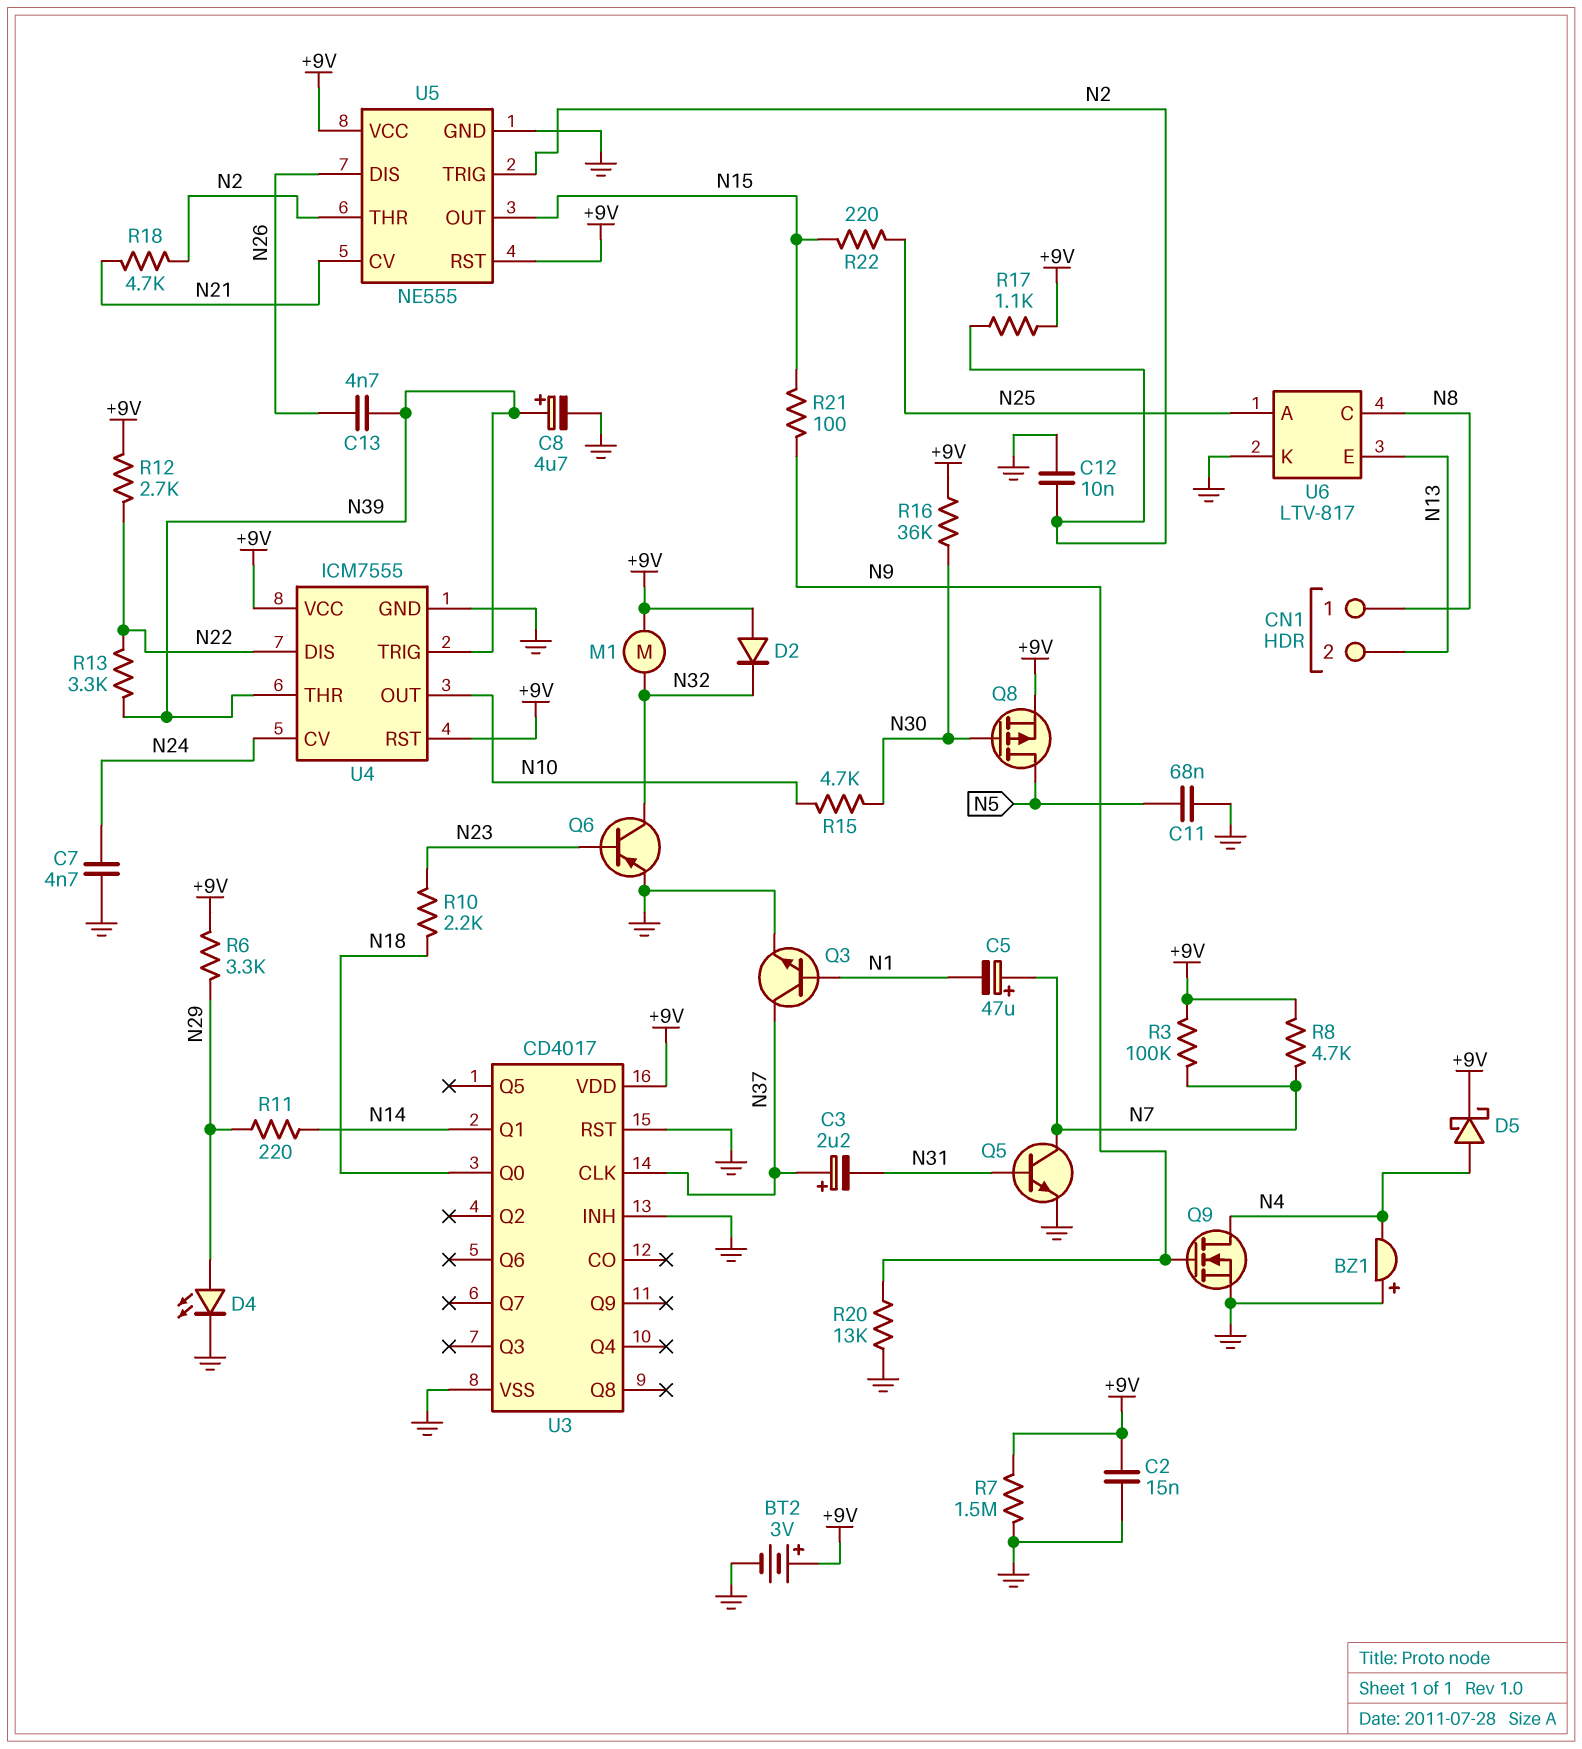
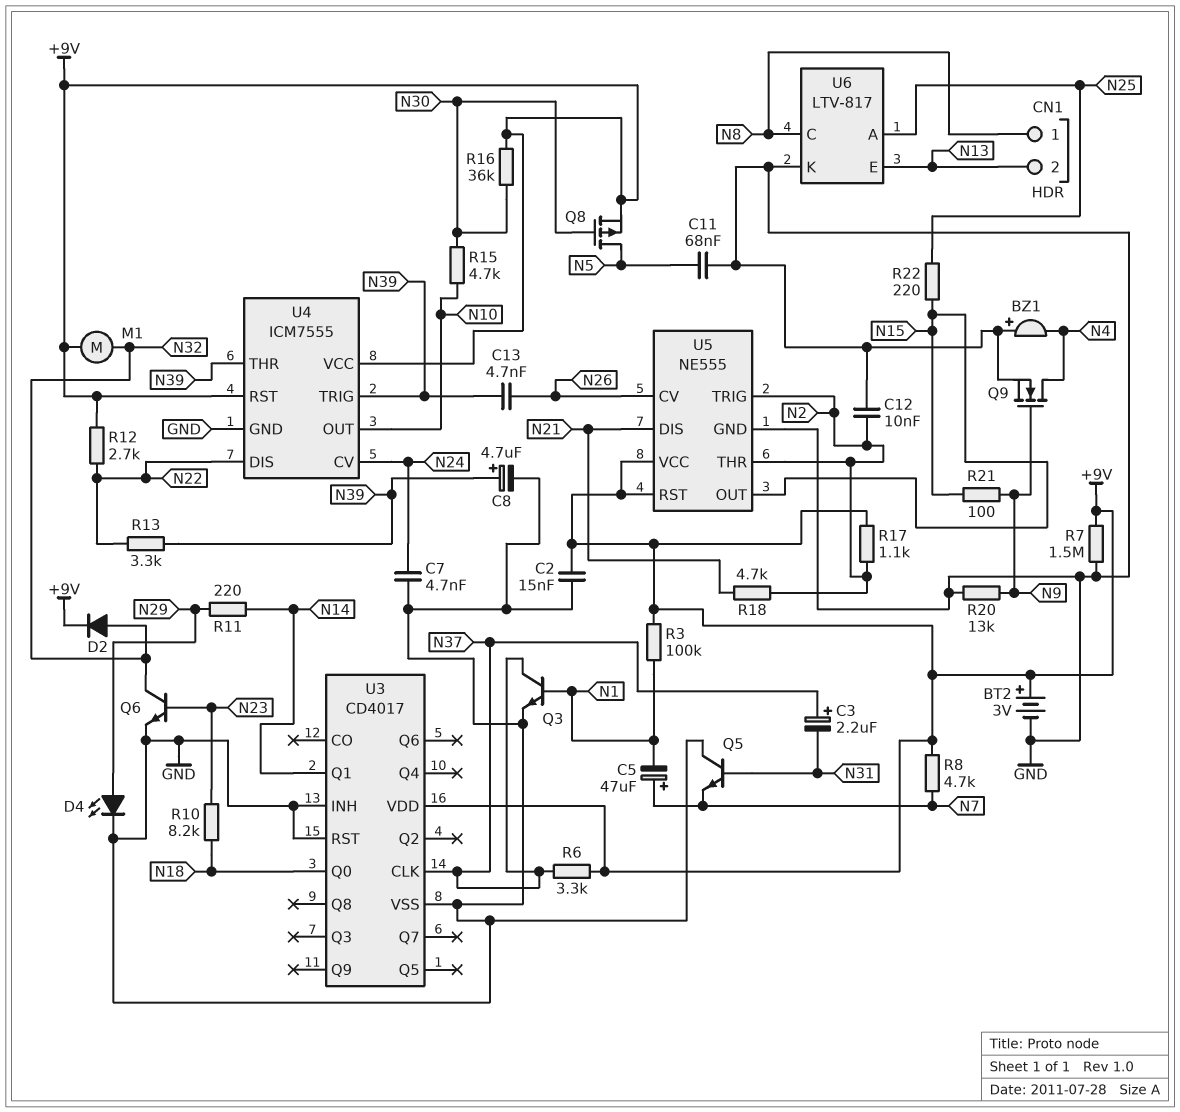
D2: diode (A +9V, K N32) -> diode (A N32, K +9V)
D5: schottky (A N4, K +9V) -> none
Q5: NPN (B N31, C N7, E GND) -> NPN (B N31, C GND, E N7)
Q6: PNP (B N23, C N32, E GND) -> NPN (B N23, C N32, E GND)
R3: 100k (+9V, N7) -> 100k (+9V, N1)
R6: 3.3k (+9V, N29) -> 3.3k (+9V, N37)
R10: 2.2k (N18, N23) -> 8.2k (N18, N23)
U5 pin CV: N21 -> N26
U5 pin DIS: N26 -> N21

